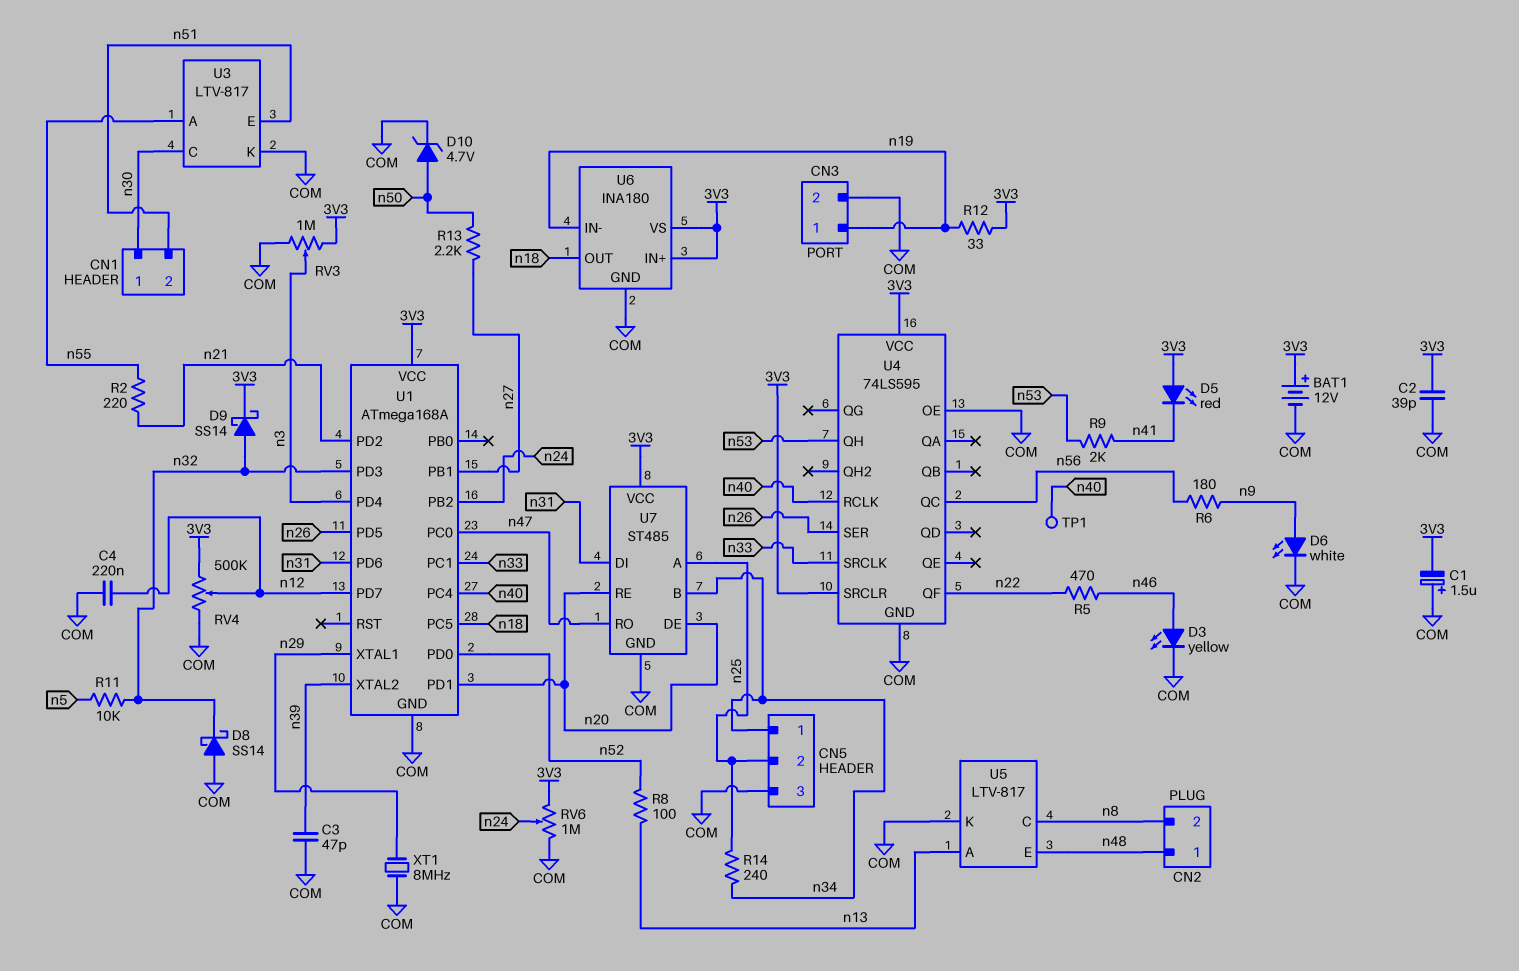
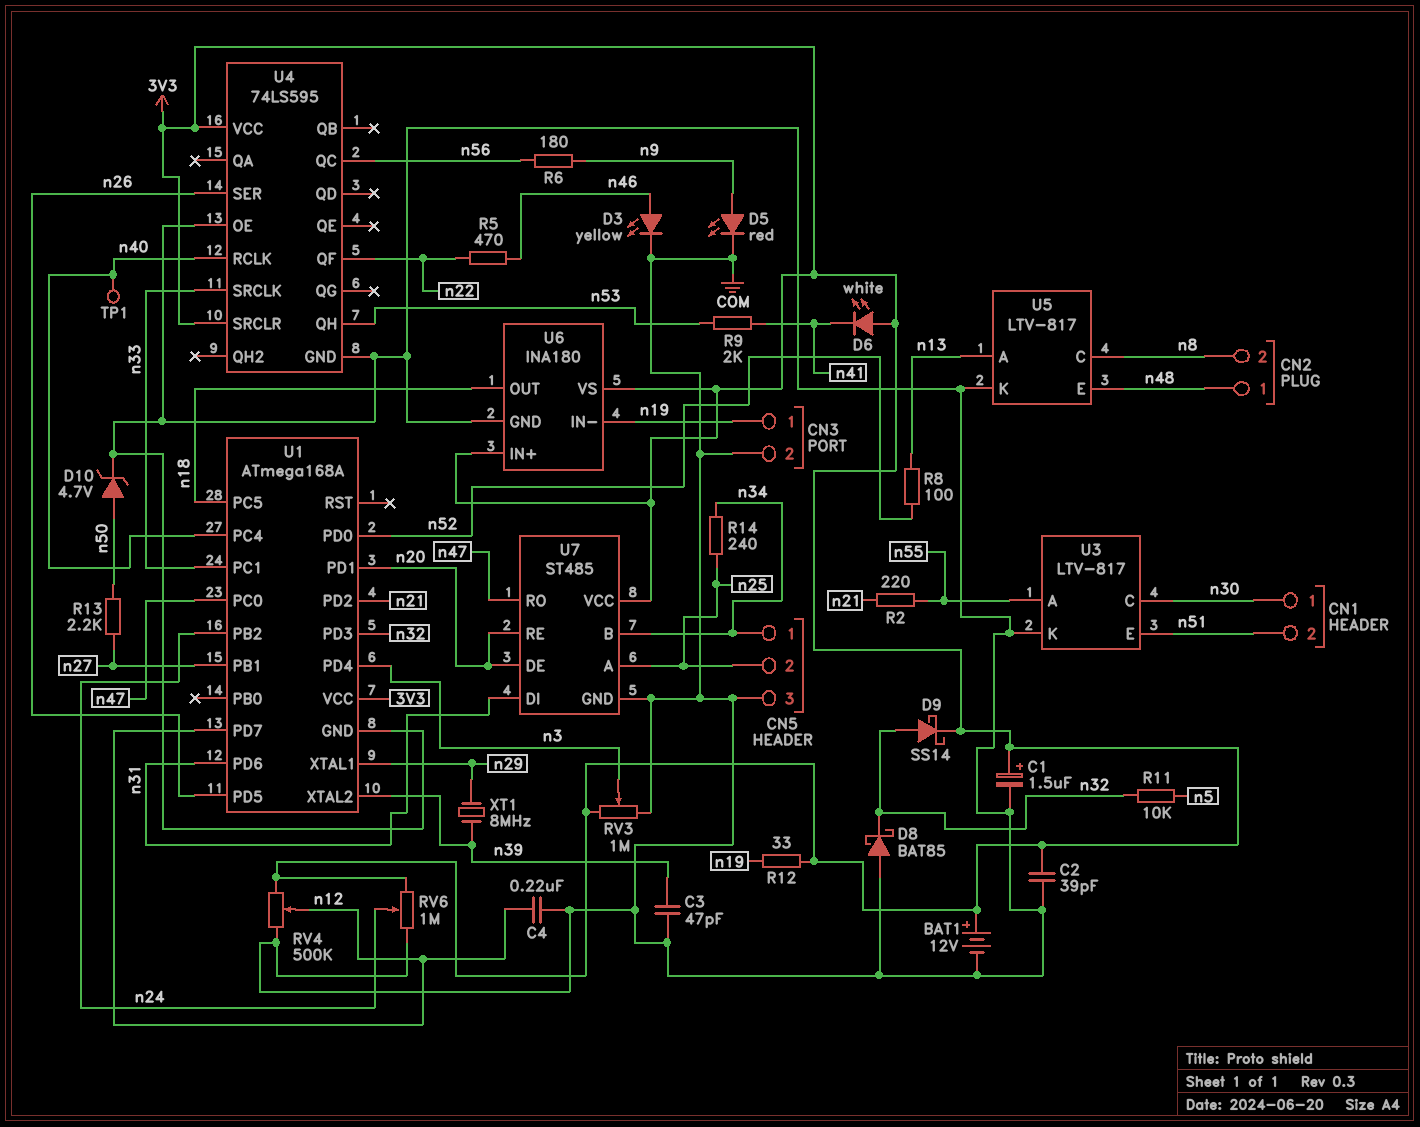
C1: 1.5uF (plus COM, minus 3V3) -> 1.5uF (plus 3V3, minus COM)
D5: LED red (A 3V3, K n41) -> LED red (A n9, K COM)
D6: LED white (A n9, K COM) -> LED white (A 3V3, K n41)
D8: schottky SS14 (A COM, K n32) -> schottky BAT85 (A COM, K n32)
XT1: 8MHz (COM, n29) -> 8MHz (n29, n39)

